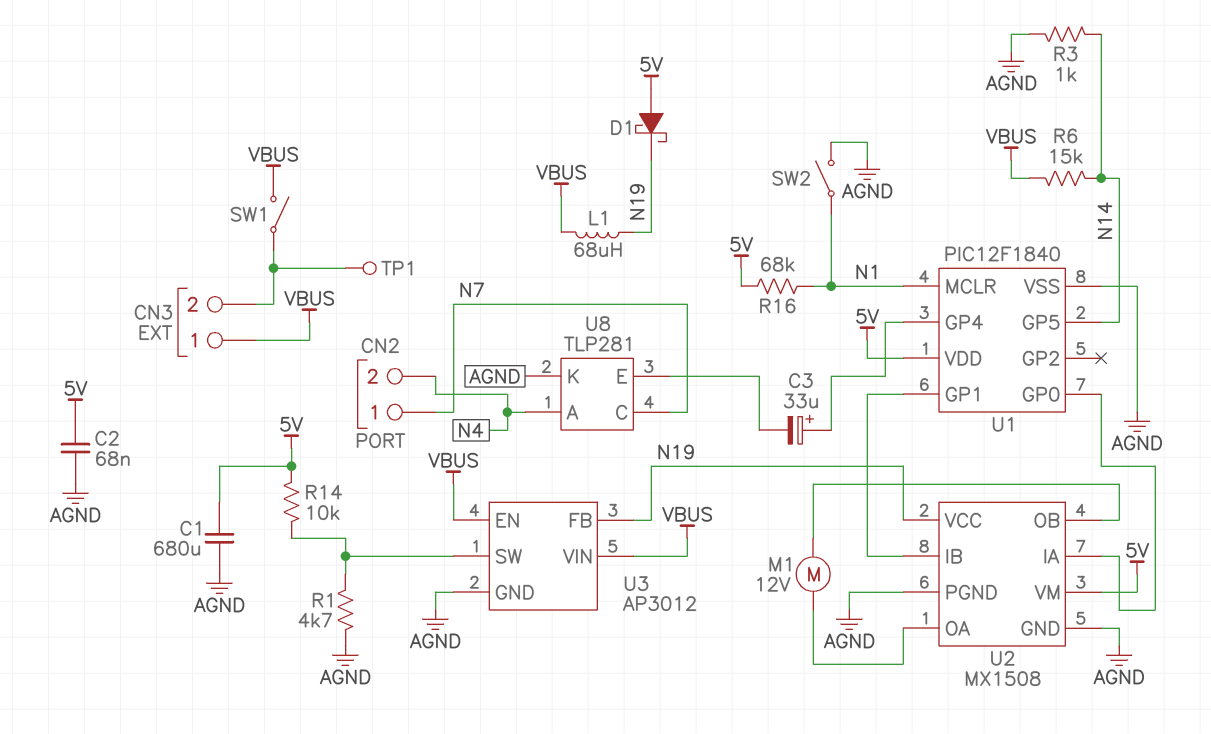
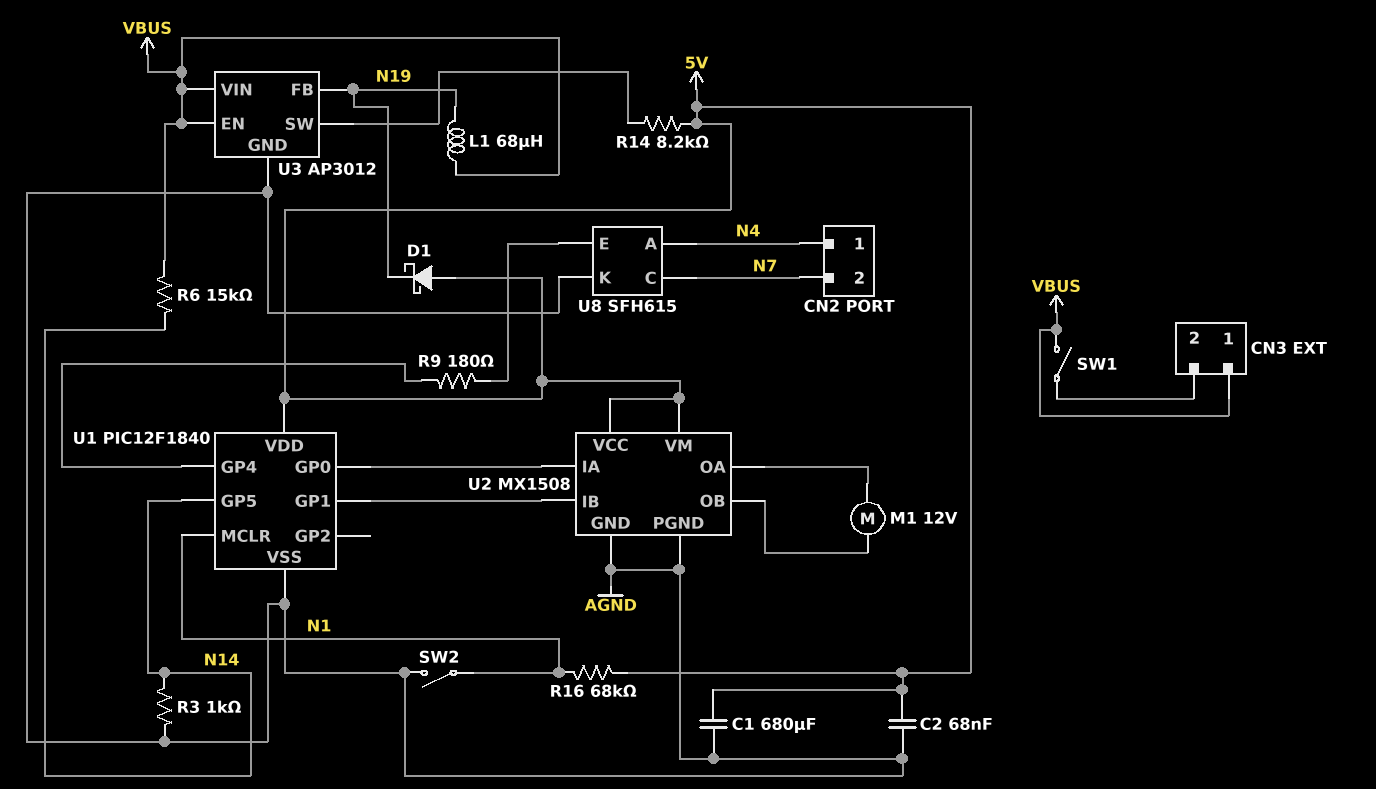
C3: 33uF (plus U1/GP4, minus U8/E) -> none
CN2 pin 1: N7 -> N4
CN2 pin 2: N4 -> N7
R1: 4.7k (AGND, U3/SW) -> none
R9: none -> 180 (U1/GP4, U8/E)
R14: 10k (5V, U3/SW) -> 8.2k (5V, U3/SW)
TP1: test point (CN3/2) -> none
U2 pin VCC: N19 -> 5V
U8: TLP281 -> SFH615

